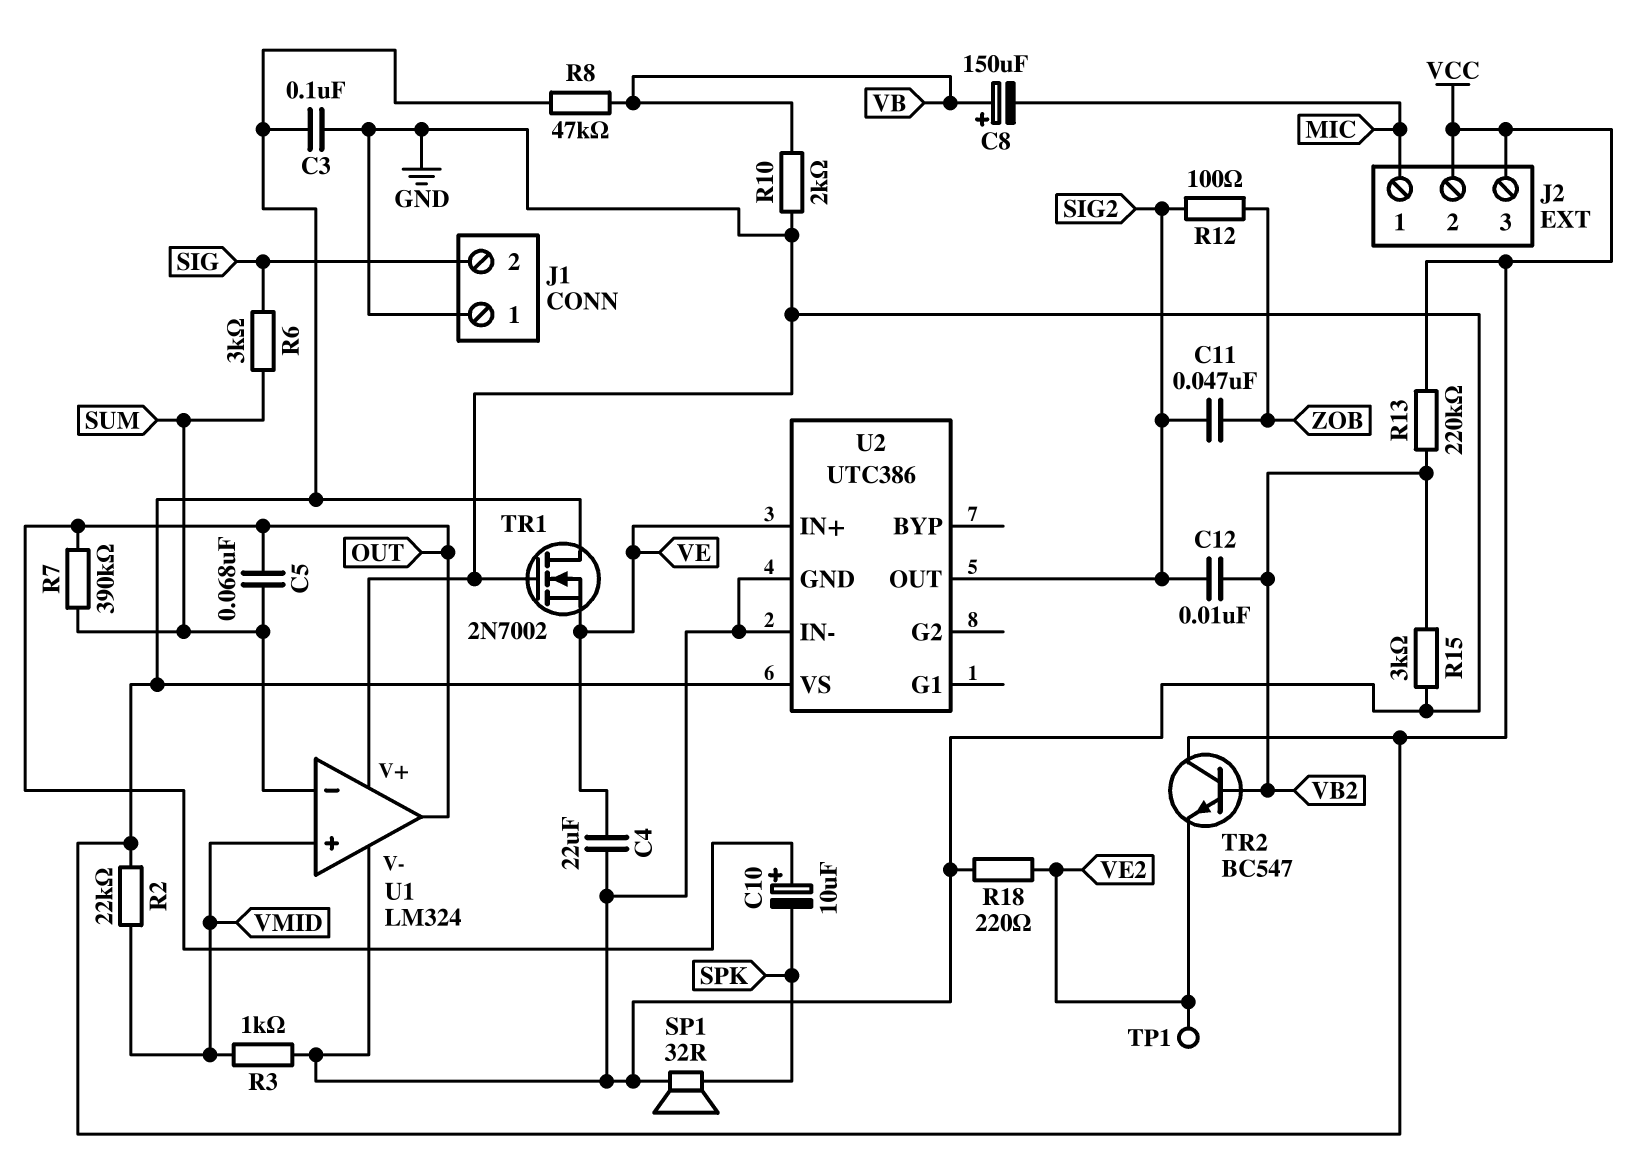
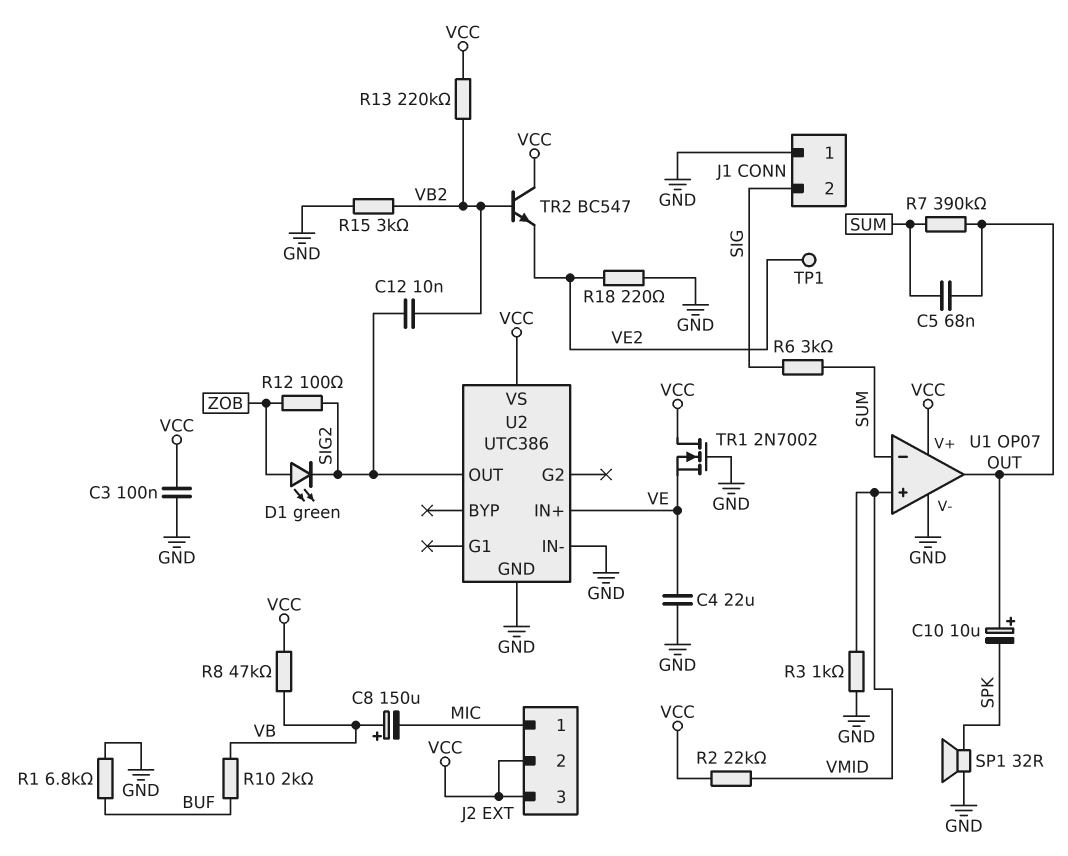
C11: 47nF (SIG2, ZOB) -> none
D1: none -> LED green (A ZOB, K SIG2)
R1: none -> 6.8k (BUF, GND)
R10: 2k (GND, VB) -> 2k (BUF, VB)
U1: LM324 -> OP07
U1 pin V+: GND -> VCC

